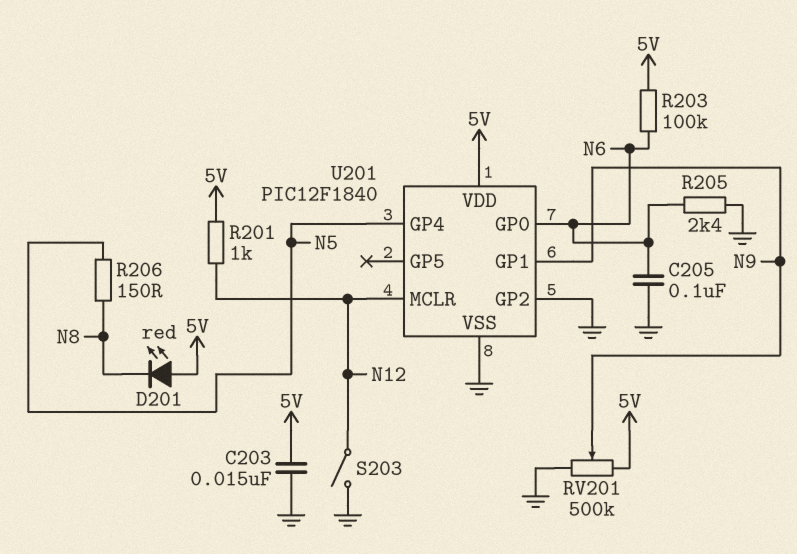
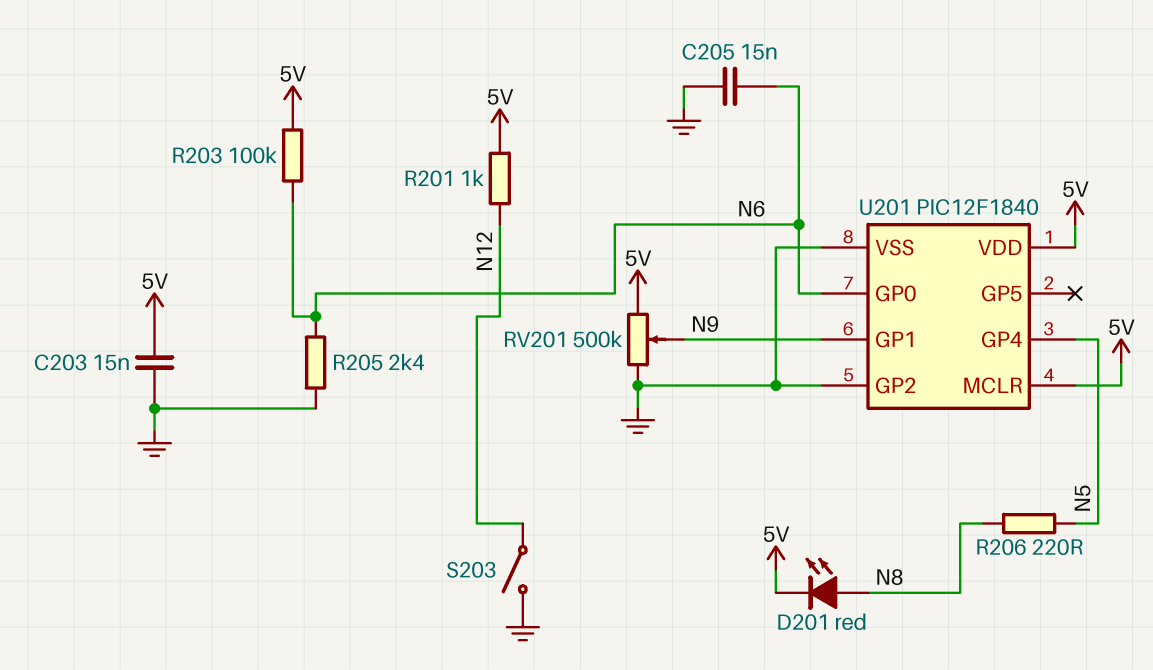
C205: 100nF (GND, N6) -> 15nF (GND, N6)
D201: LED red (A 5V, K N8) -> LED red (A N8, K 5V)
R206: 150 (N5, N8) -> 220 (N5, N8)
U201 pin MCLR: N12 -> 5V

